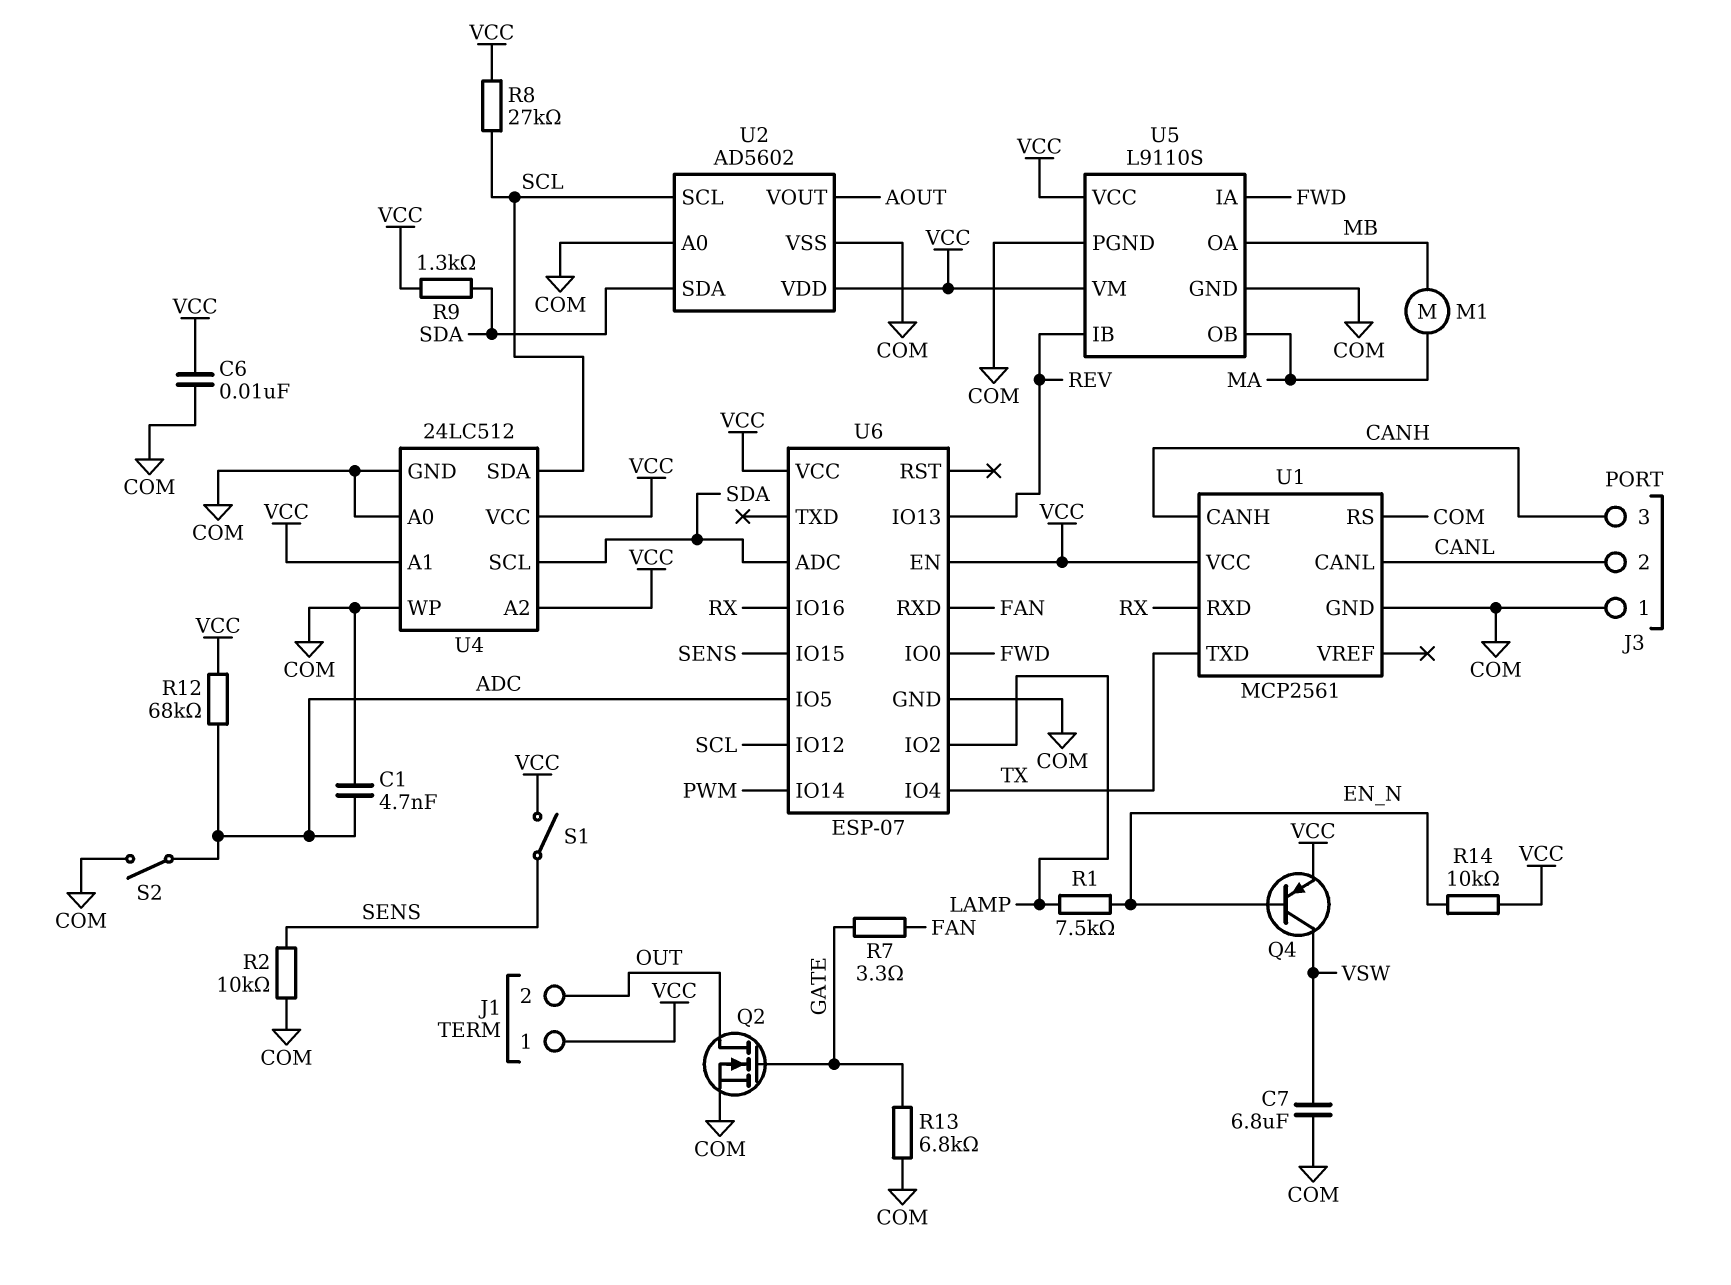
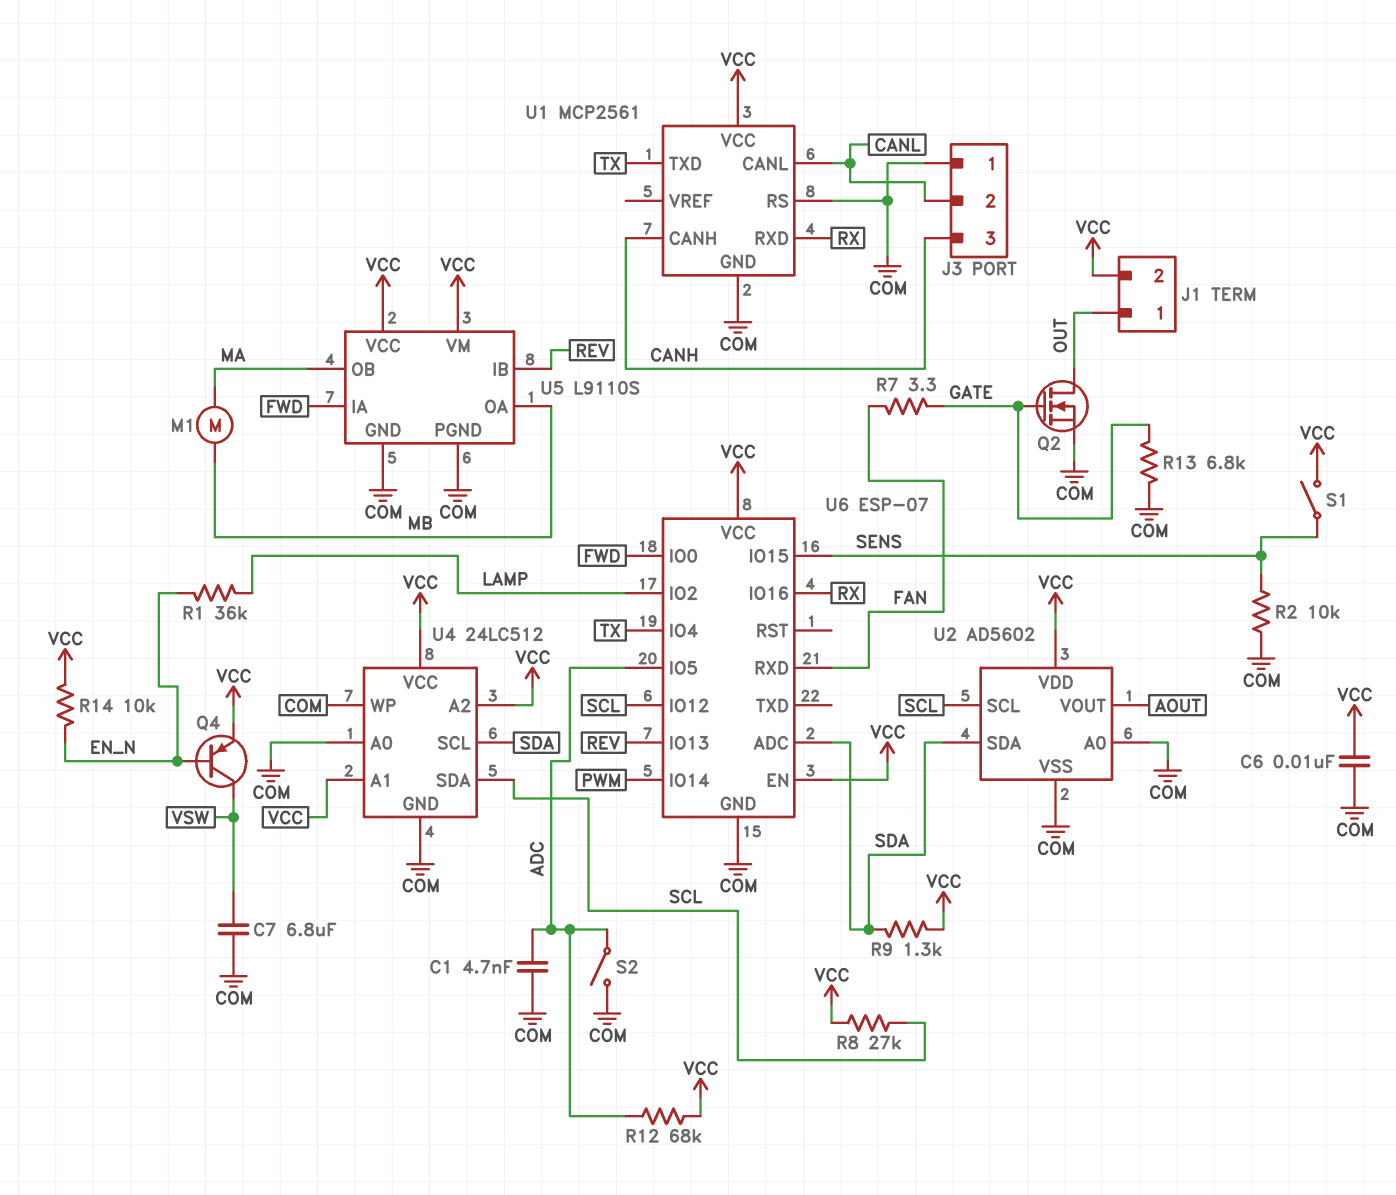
J1 pin 1: VCC -> OUT
J1 pin 2: OUT -> VCC
R1: 7.5k (EN_N, LAMP) -> 36k (EN_N, LAMP)

